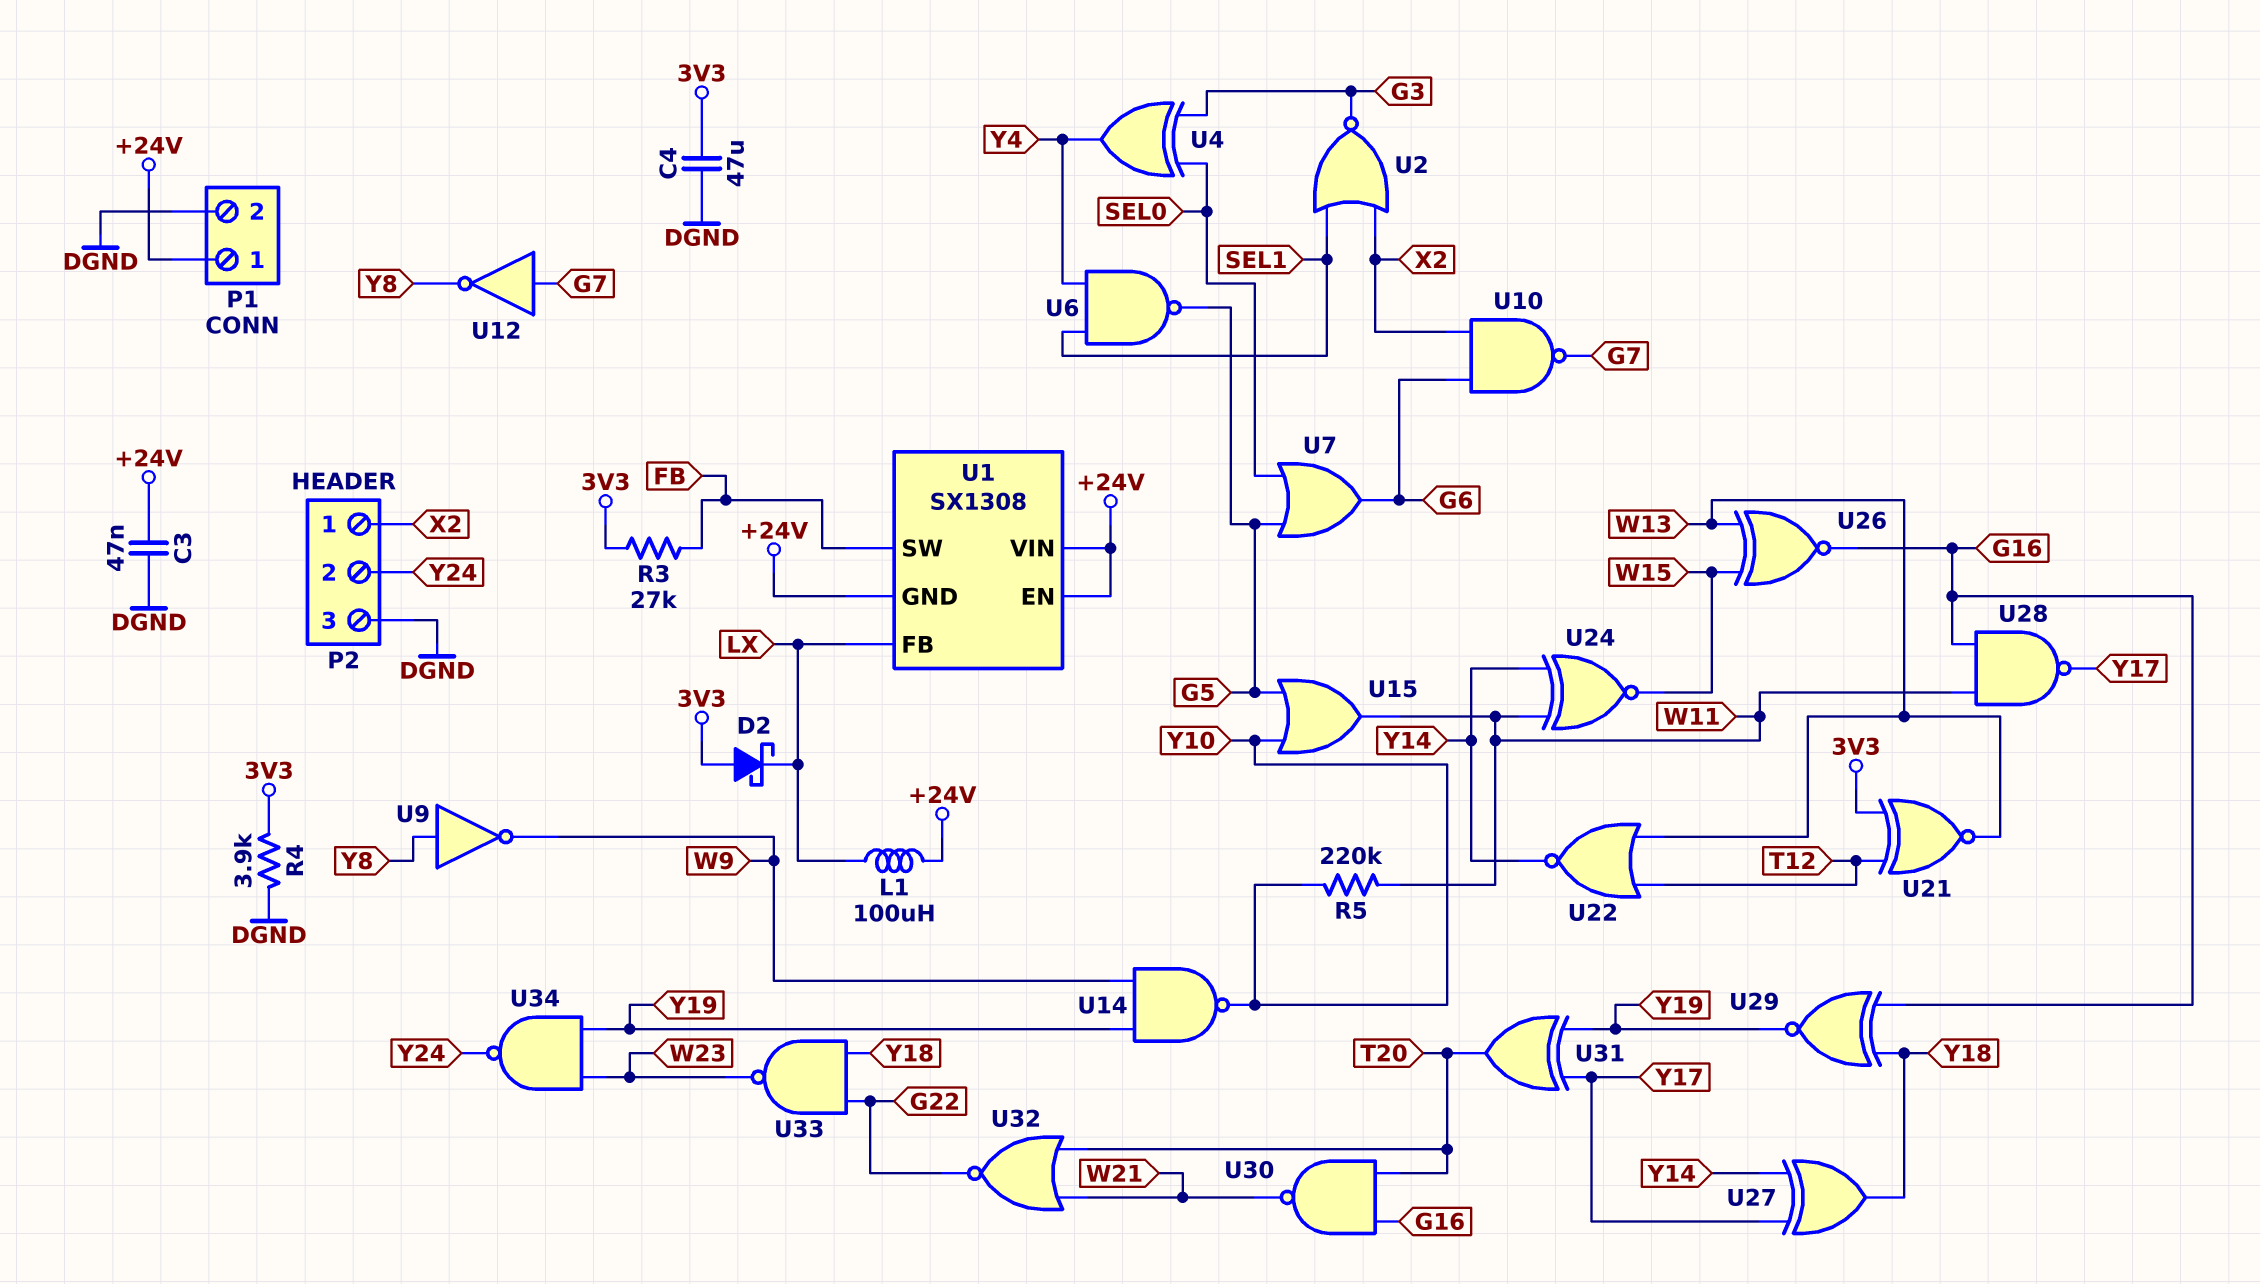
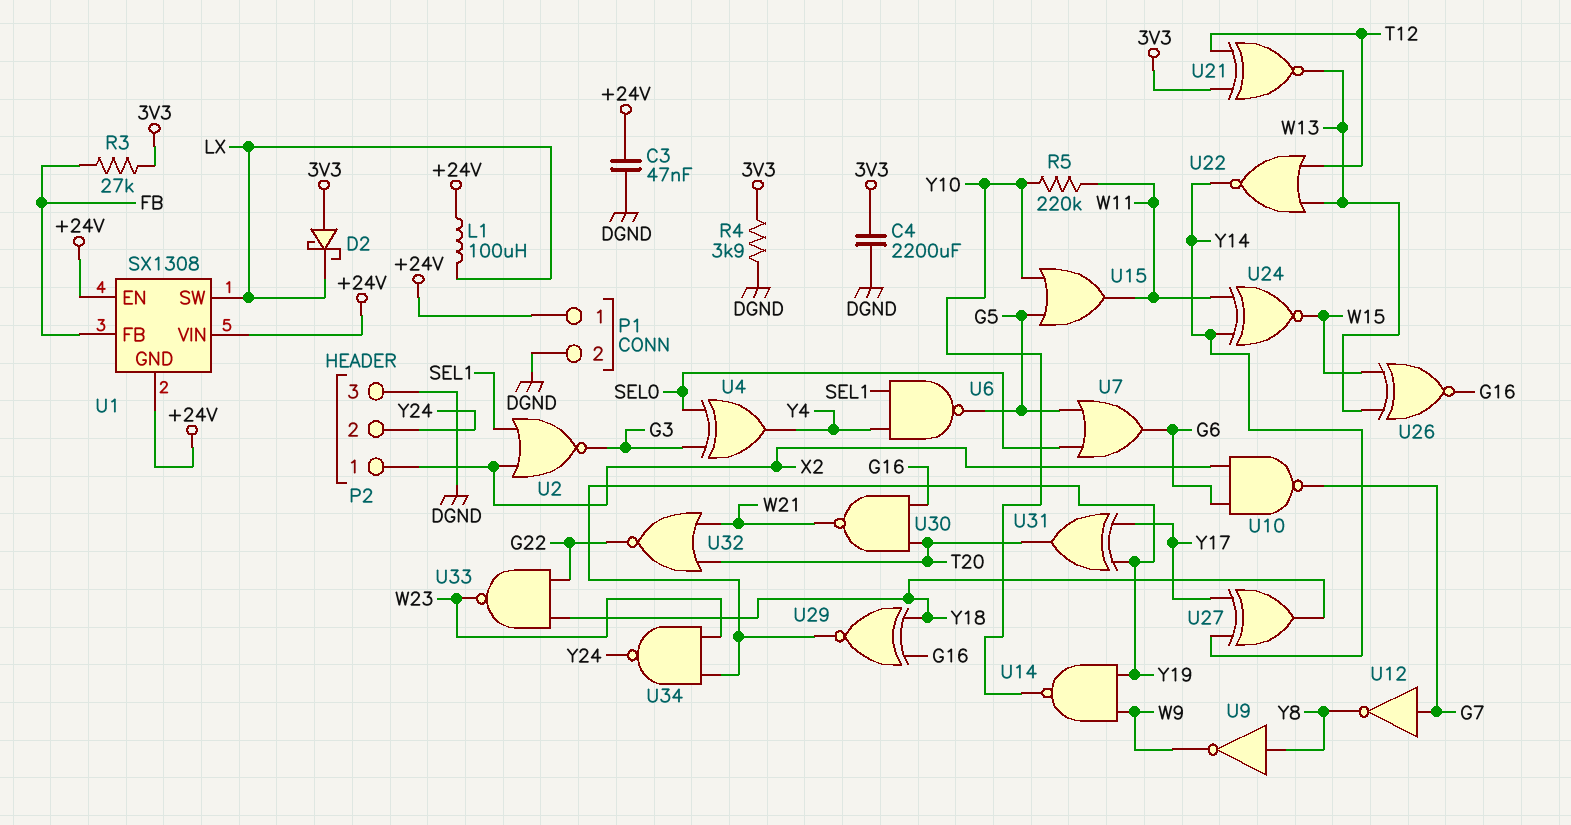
C4: 47uF (3V3, DGND) -> 2200uF (3V3, DGND)
U1 pin FB: LX -> FB
U1 pin SW: FB -> LX
U28: NAND (in G16, in W11, out Y17) -> none

